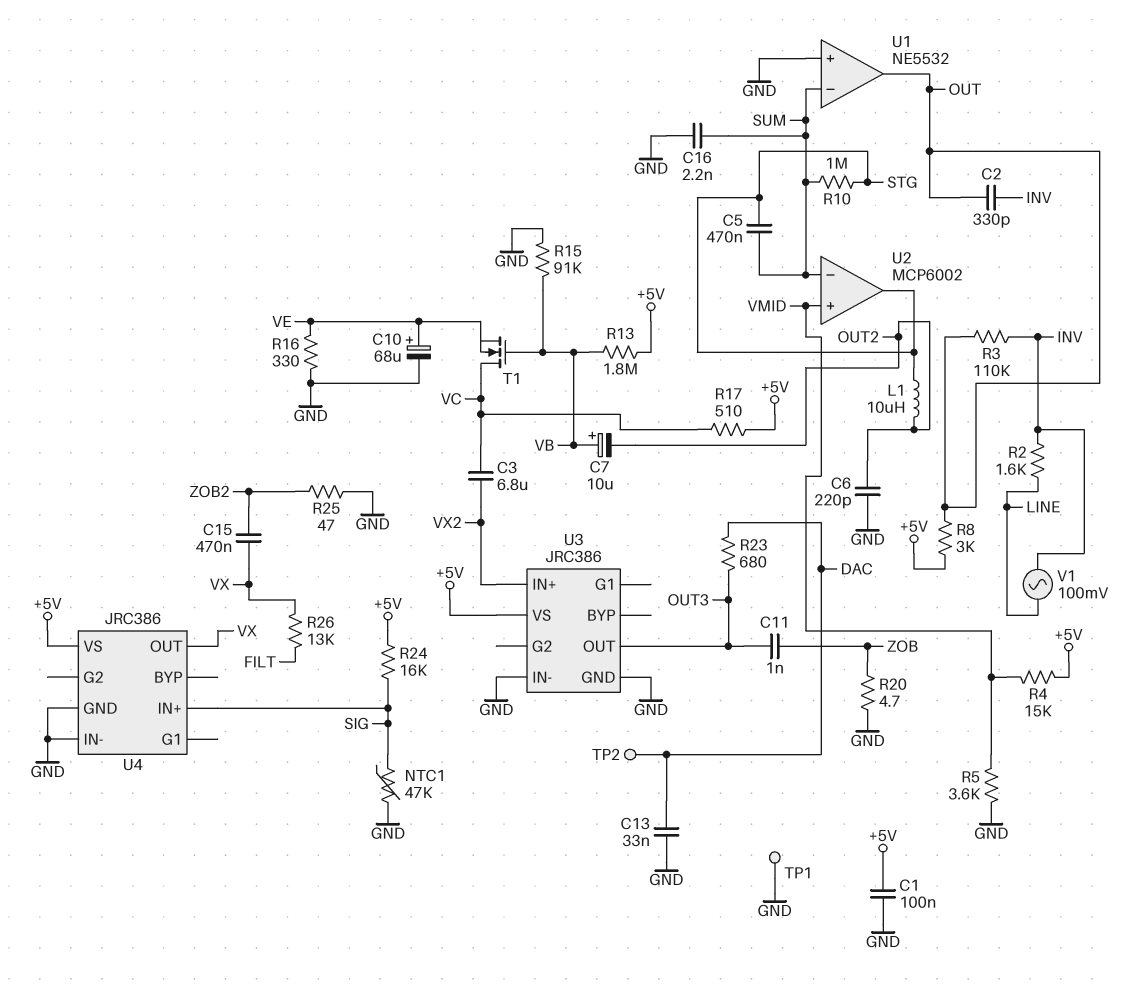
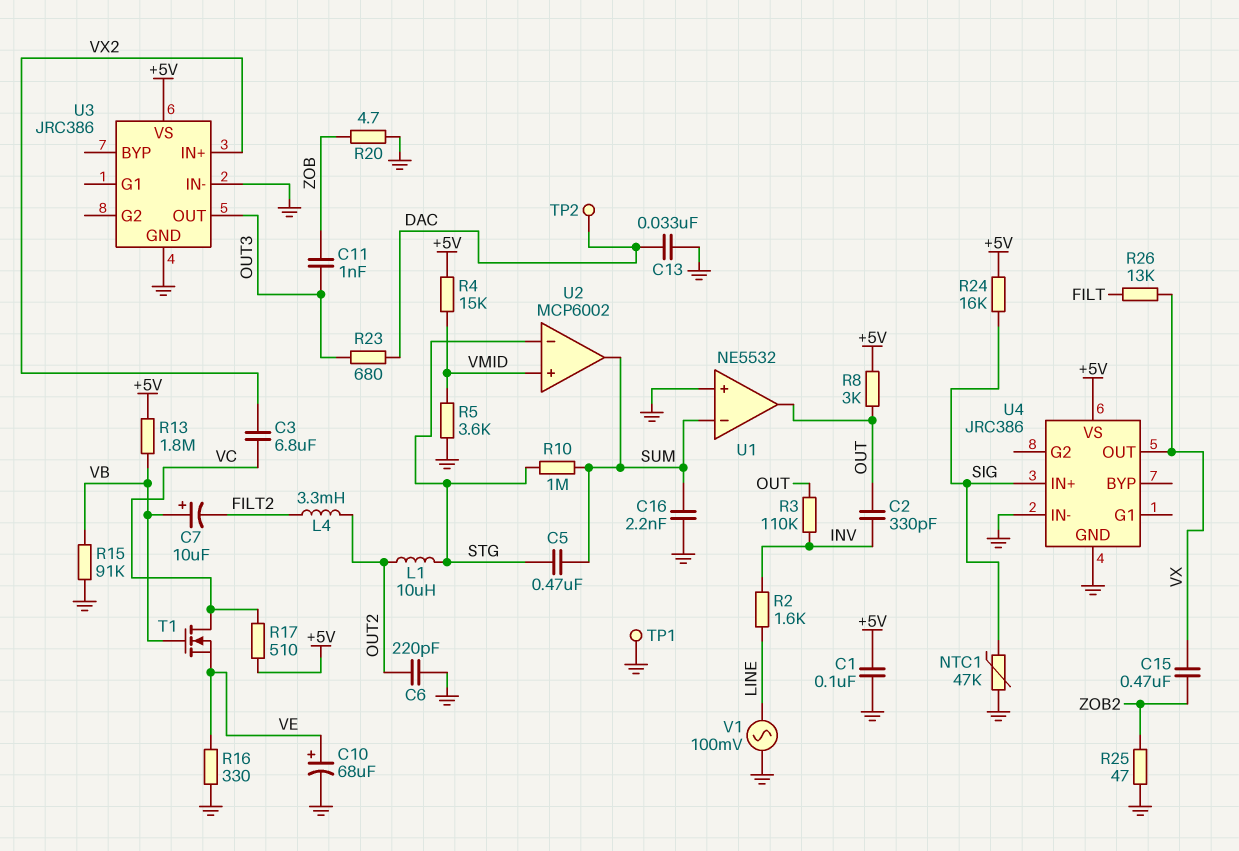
C7: 10uF (plus VB, minus OUT2) -> 10uF (plus VB, minus FILT2)
L4: none -> 3.3mH (FILT2, OUT2)
U2 pin in-: SUM -> STG
U2 pin out: STG -> SUM
V1: AC 100mV (INV, LINE) -> AC 100mV (GND, LINE)

